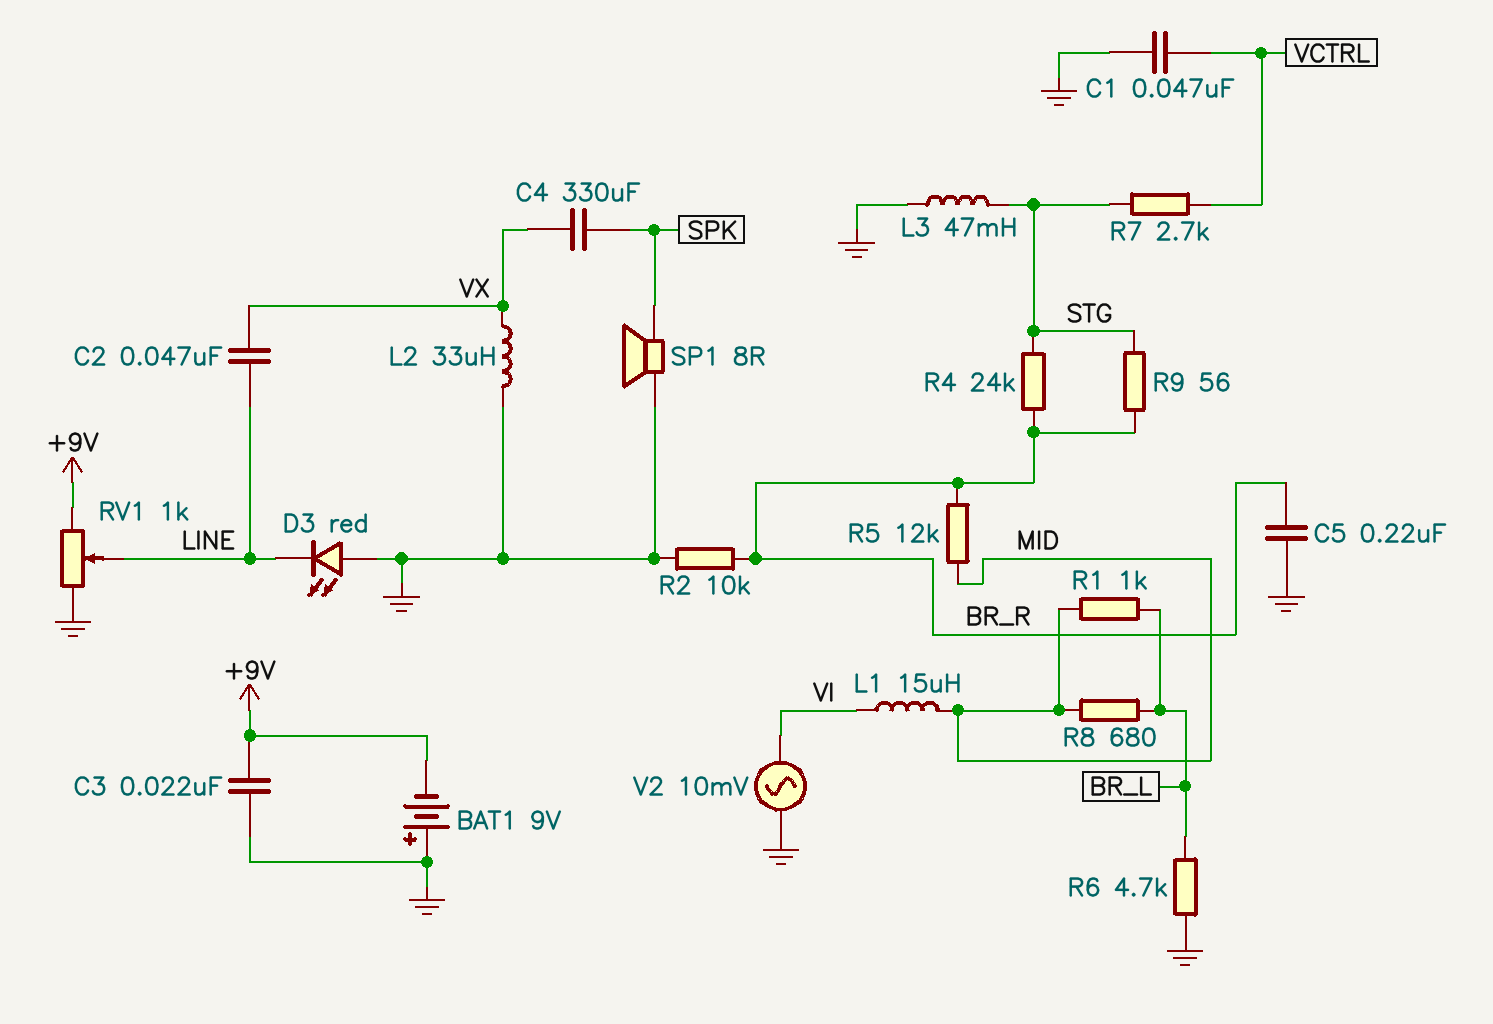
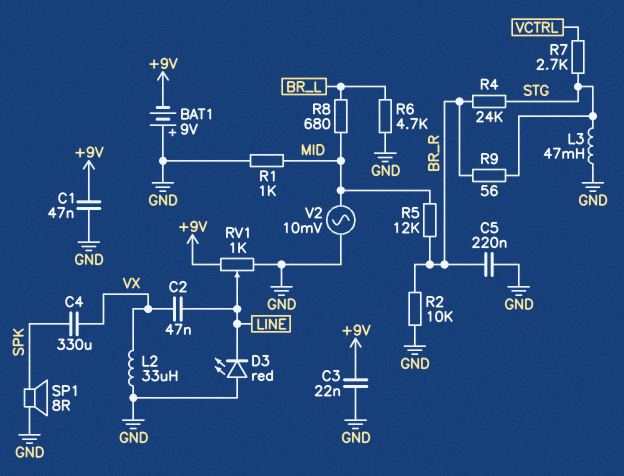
C1: 47nF (GND, VCTRL) -> 47nF (+9V, GND)
L1: 15uH (MID, VI) -> none
R1: 1k (BR_L, MID) -> 1k (GND, MID)
V2: AC 10mV (GND, VI) -> AC 10mV (GND, MID)

